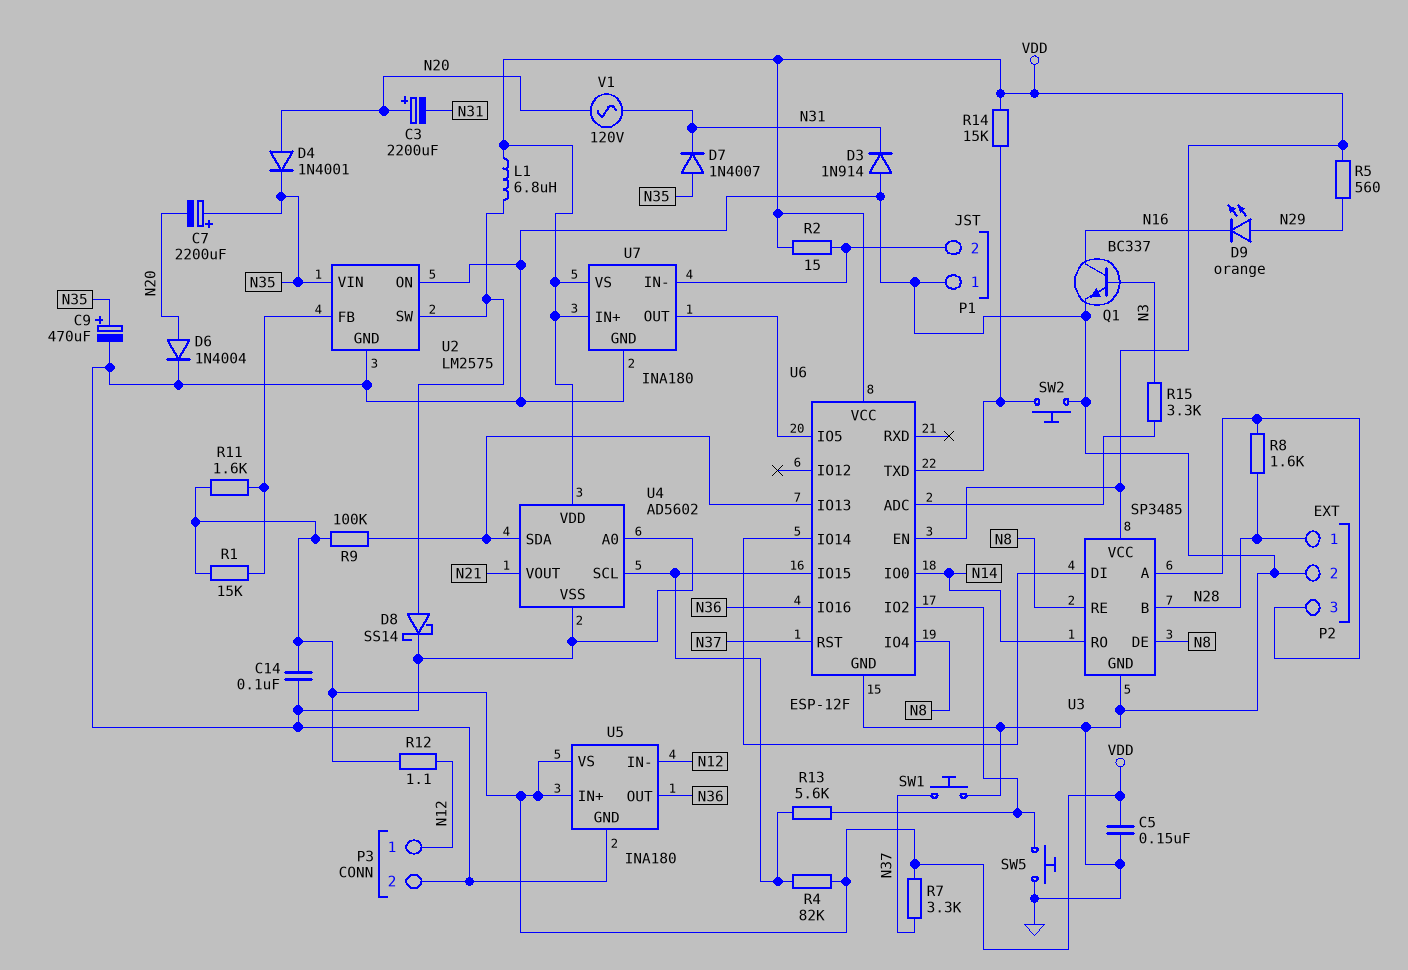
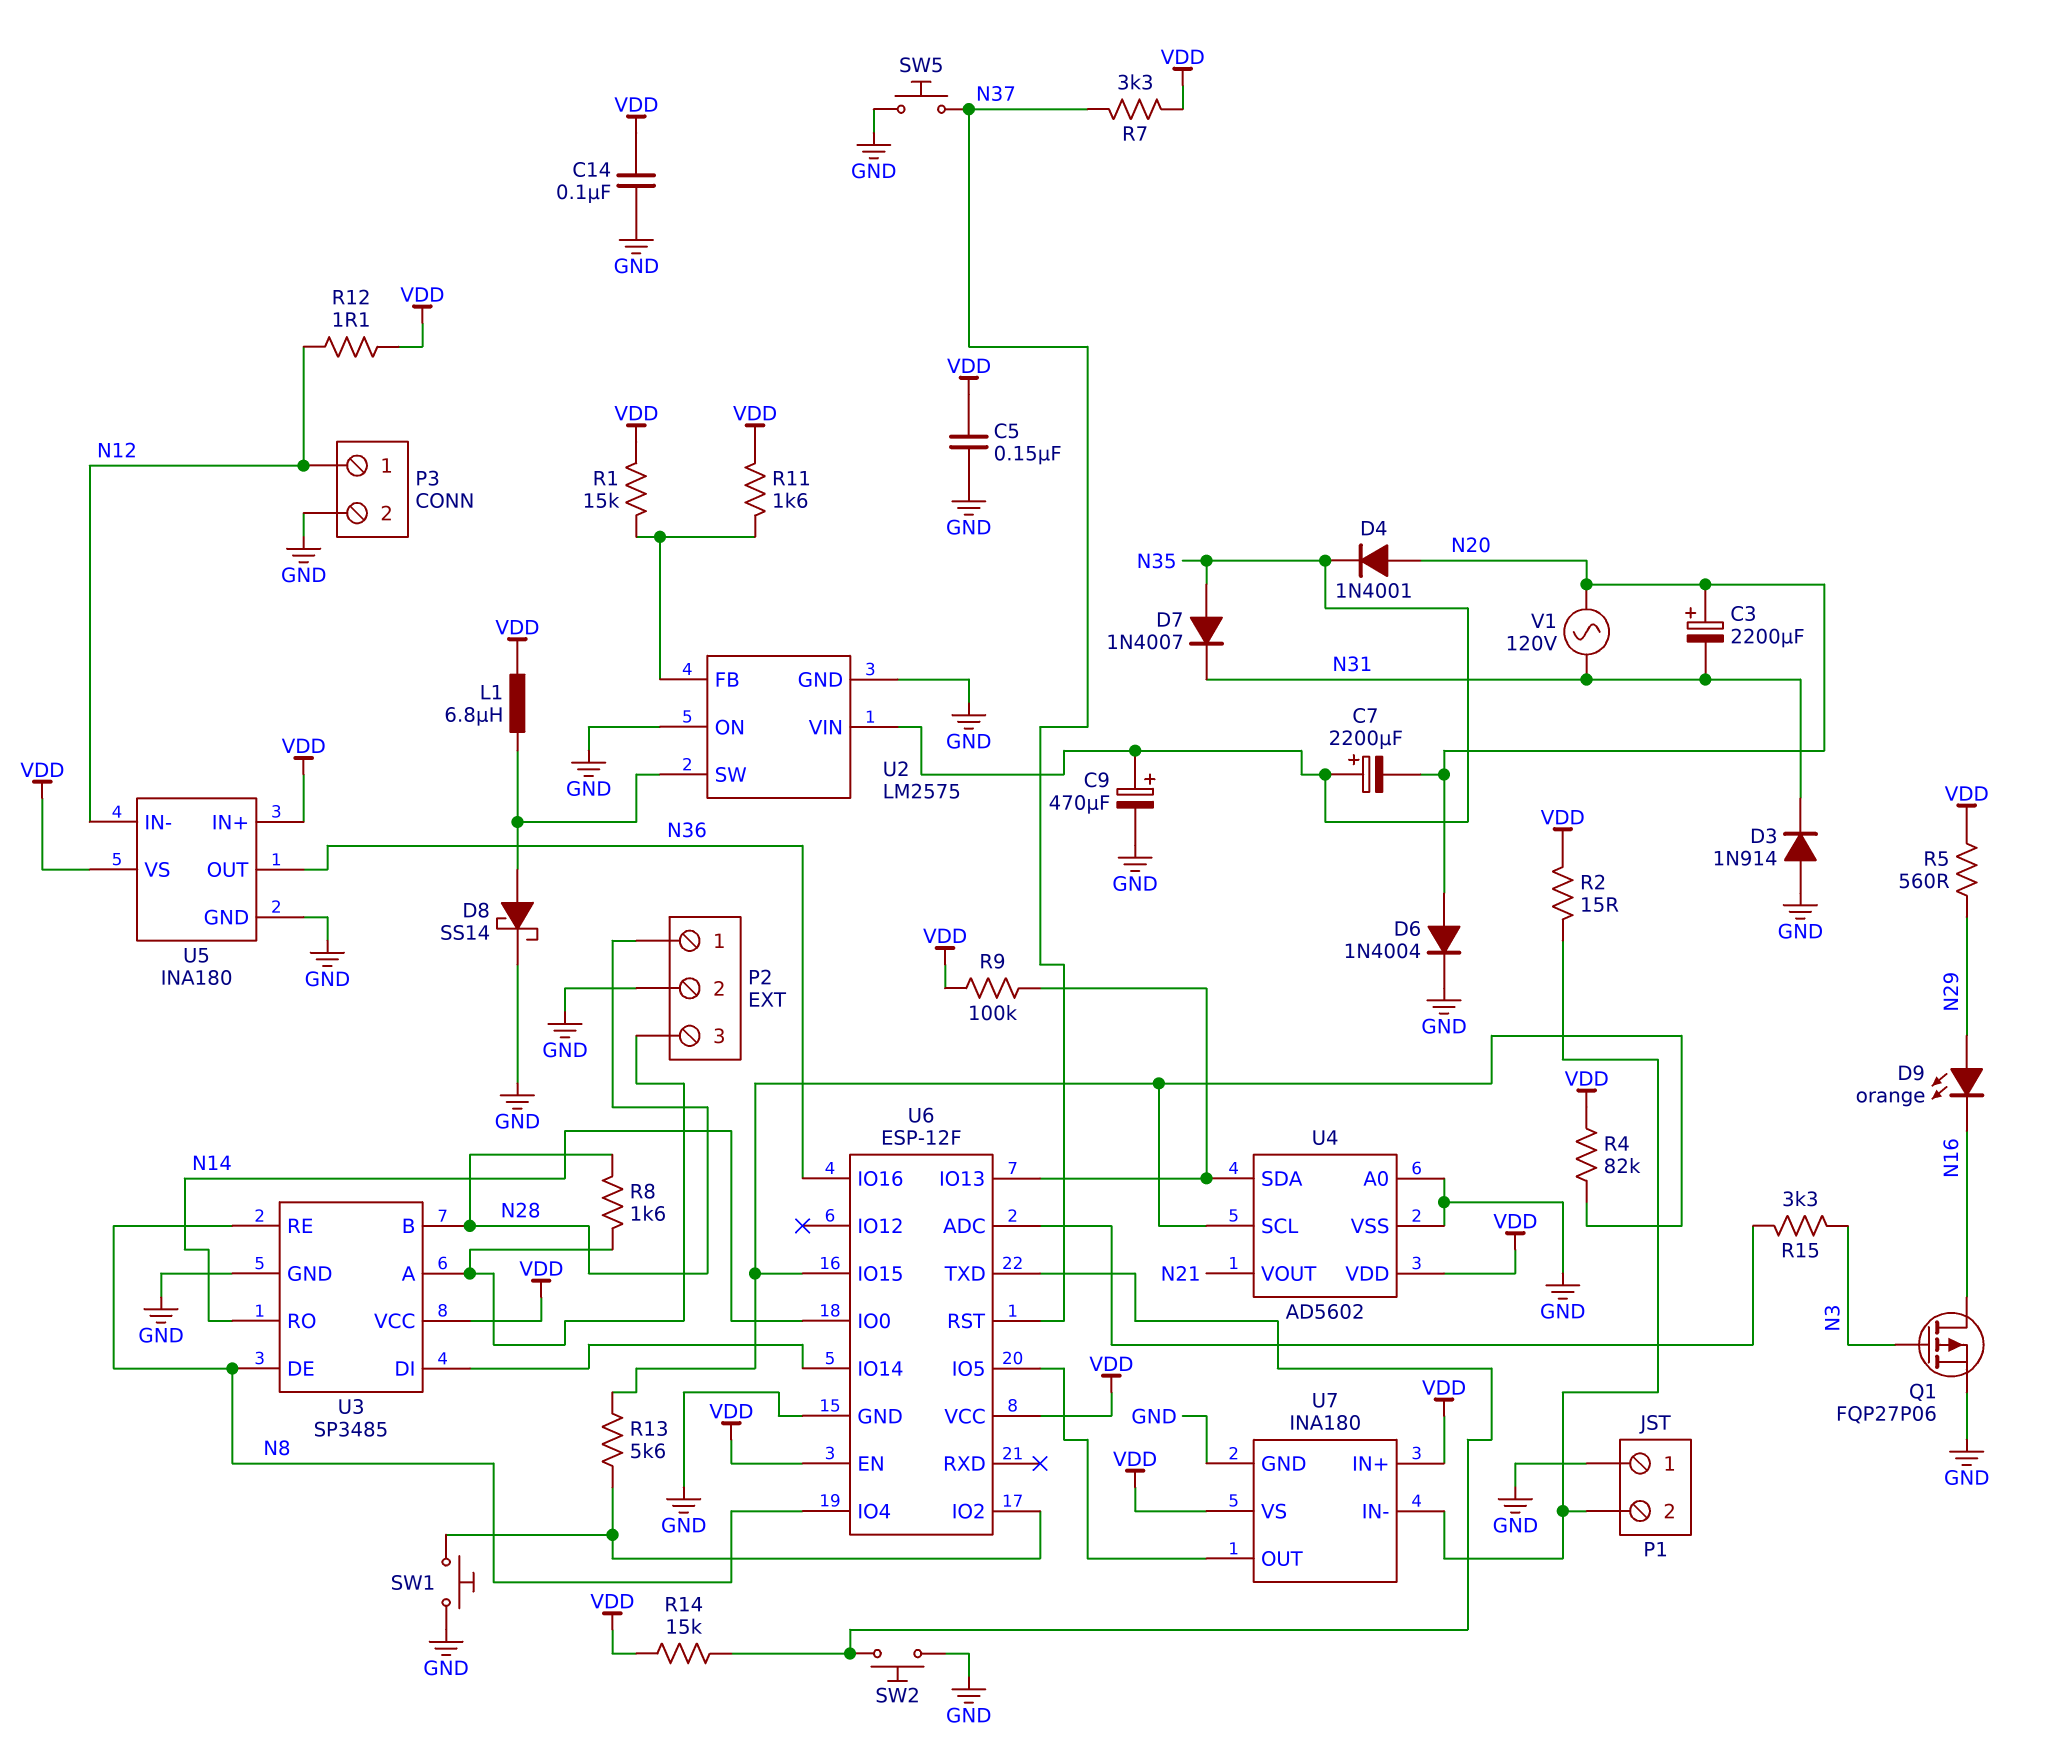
Q1: NPN BC337 (B N3, C N16, E GND) -> PMOS FQP27P06 (G N3, D N16, S GND)
SW1: button (GND, N37) -> button (GND, U6/IO2)
SW5: button (GND, U6/IO2) -> button (GND, N37)

